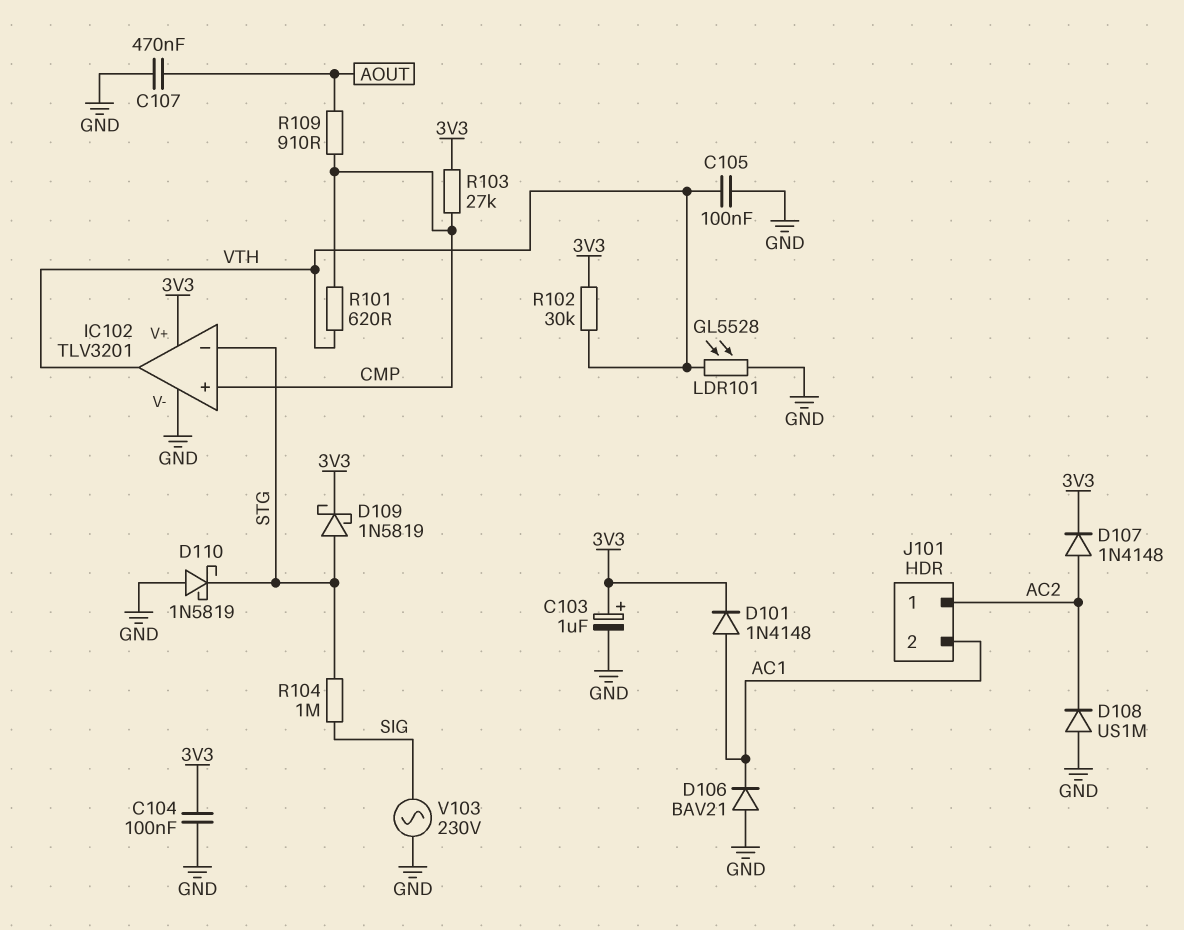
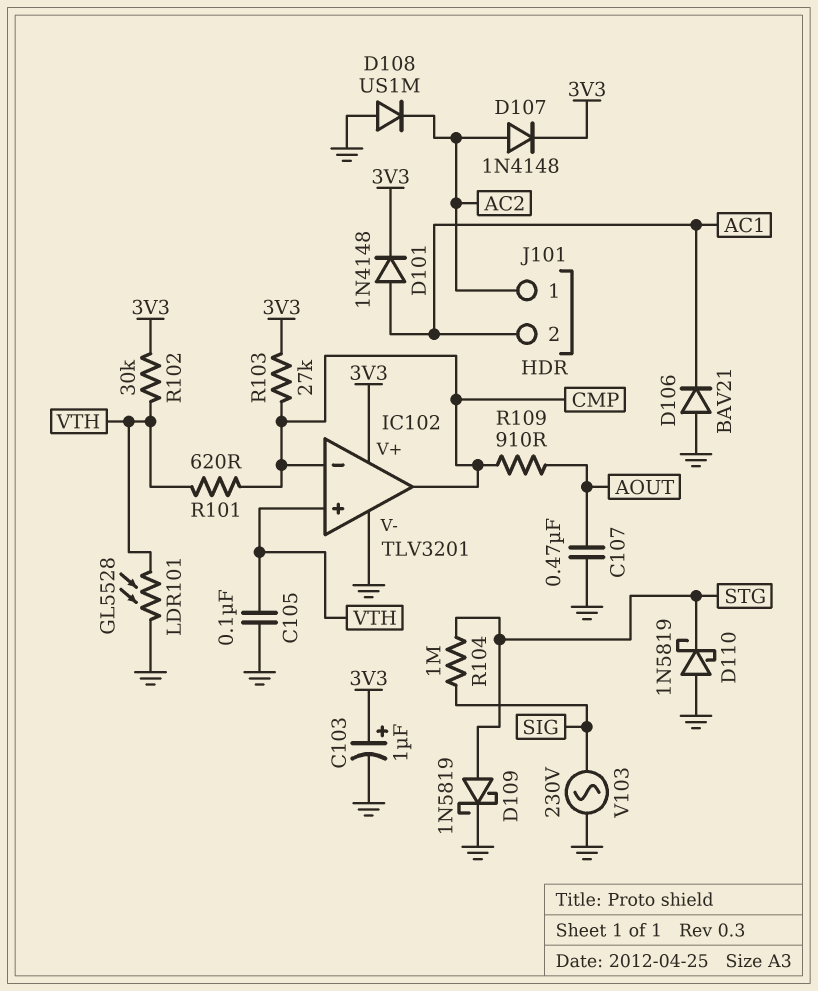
C104: 100nF (3V3, GND) -> none
D109: schottky 1N5819 (A STG, K 3V3) -> schottky 1N5819 (A STG, K GND)
IC102 pin in+: CMP -> VTH
IC102 pin in-: STG -> CMP
IC102 pin out: VTH -> CMP

